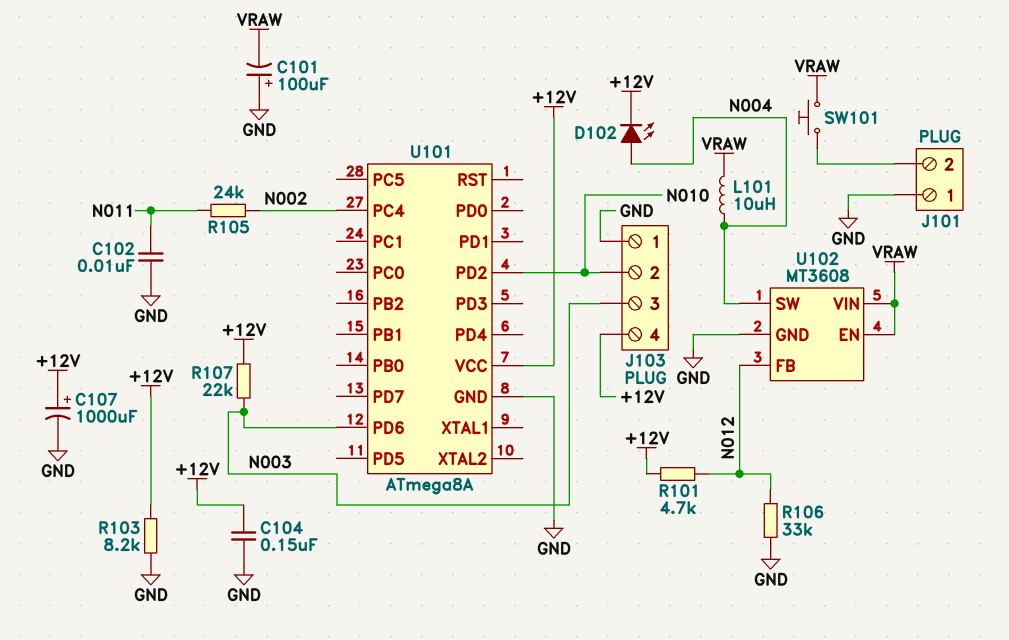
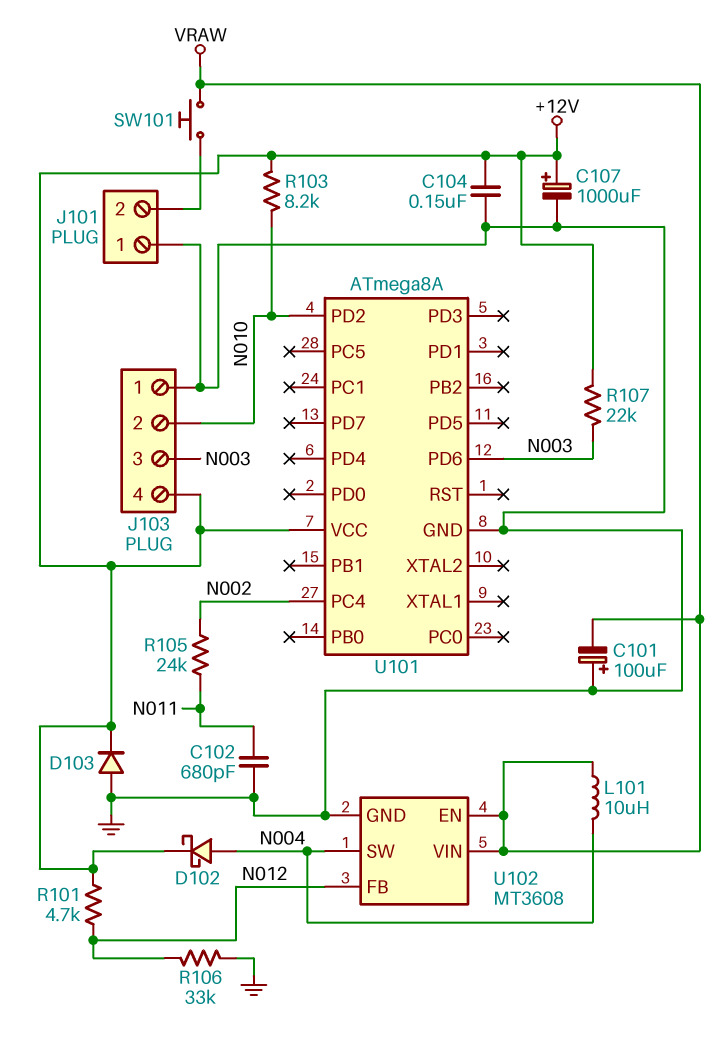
C102: 10nF (GND, N011) -> 680pF (GND, N011)
D102: LED (A N004, K +12V) -> schottky (A N004, K +12V)
D103: none -> diode (A GND, K +12V)
R103: 8.2k (+12V, GND) -> 8.2k (+12V, N010)

